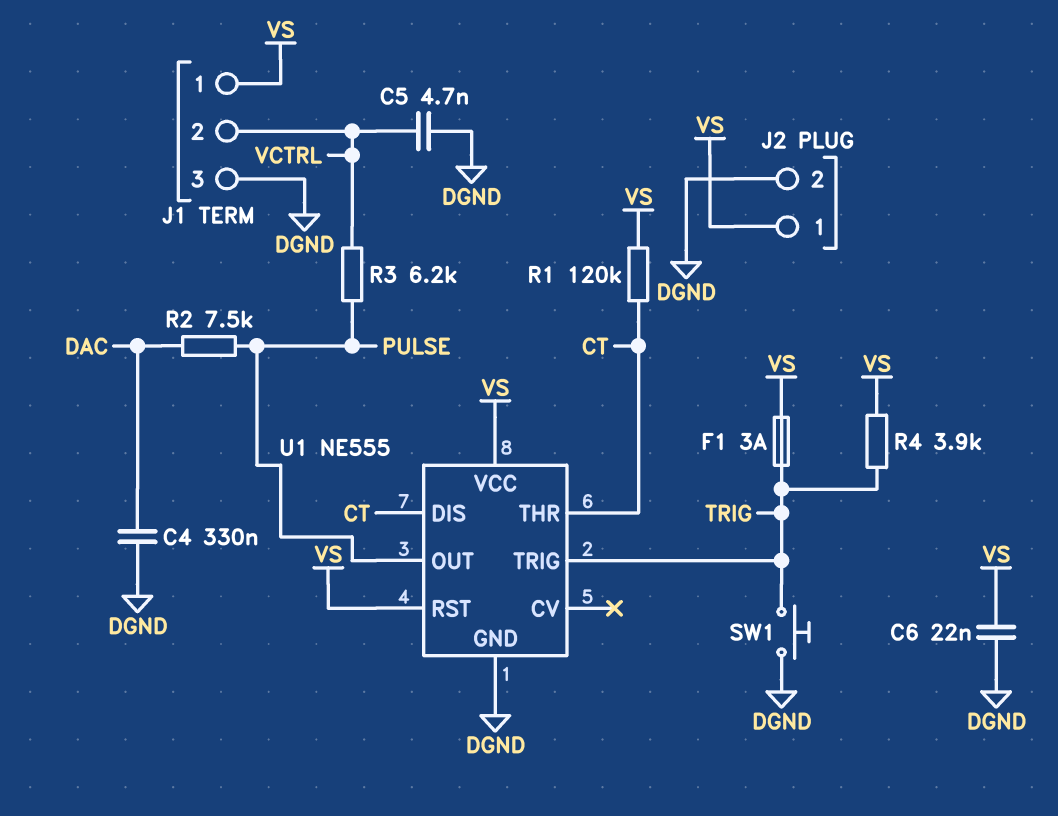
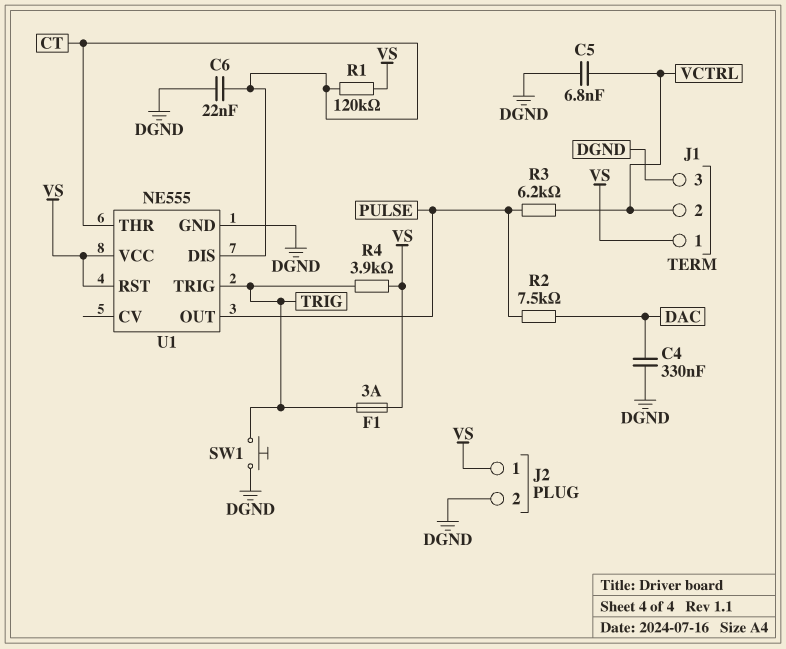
C5: 4.7nF (DGND, VCTRL) -> 6.8nF (DGND, VCTRL)
C6: 22nF (DGND, VS) -> 22nF (CT, DGND)

